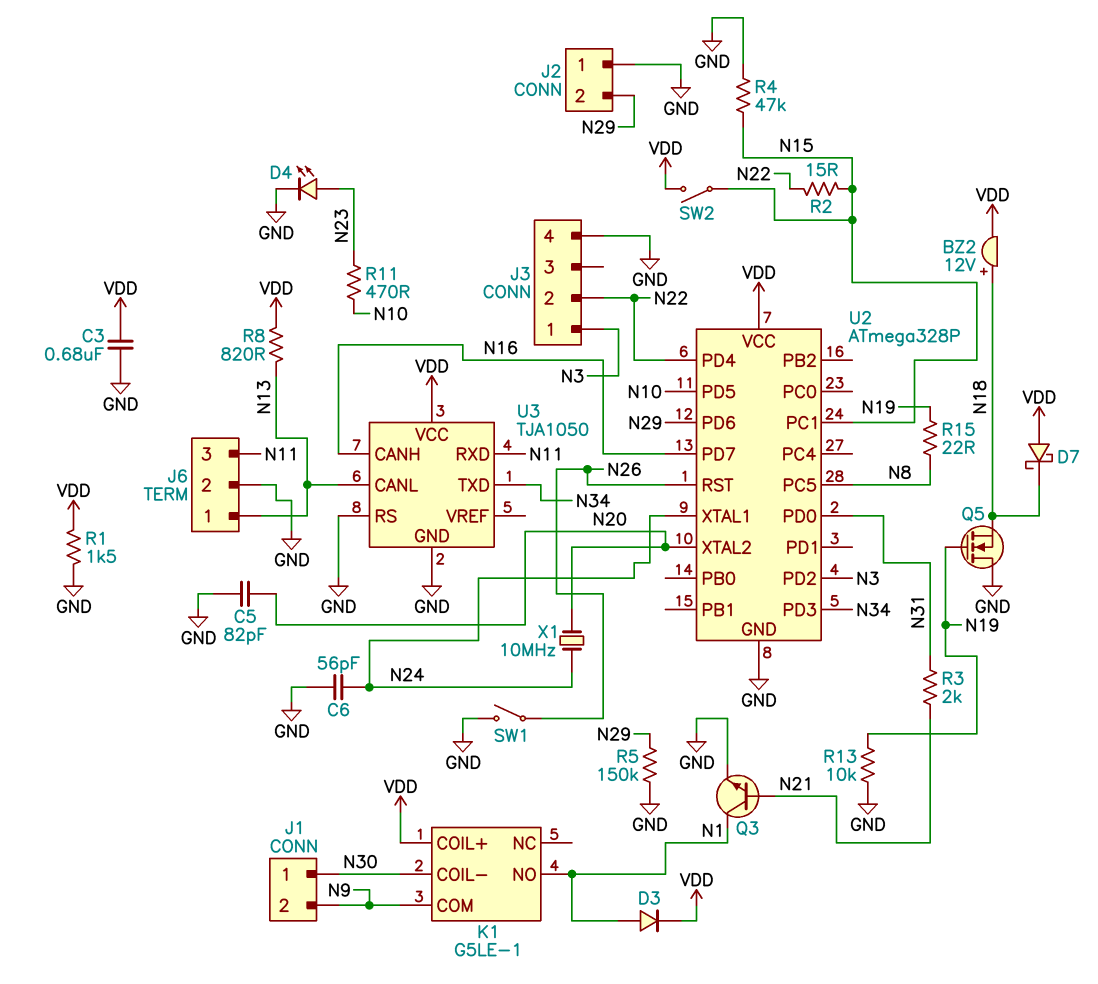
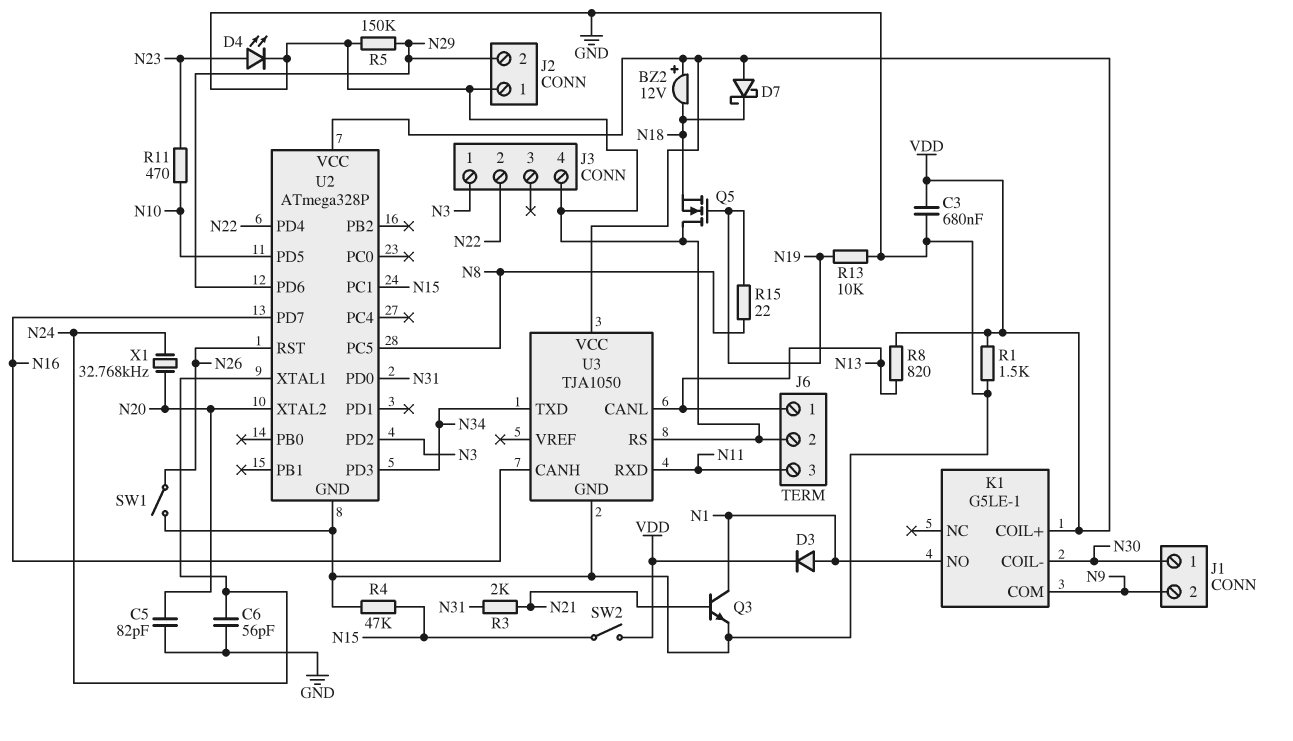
BZ2: buzzer 12V (plus N18, minus VDD) -> buzzer 12V (plus VDD, minus N18)
R2: 15 (N15, N22) -> none
X1: 10MHz (N20, N24) -> 32.768kHz (N20, N24)

